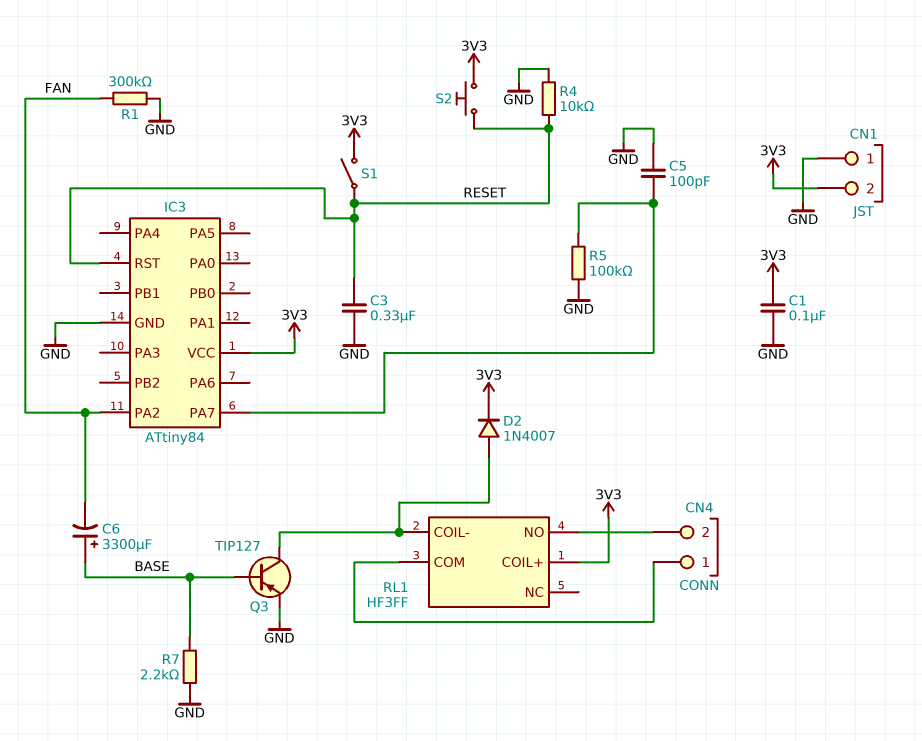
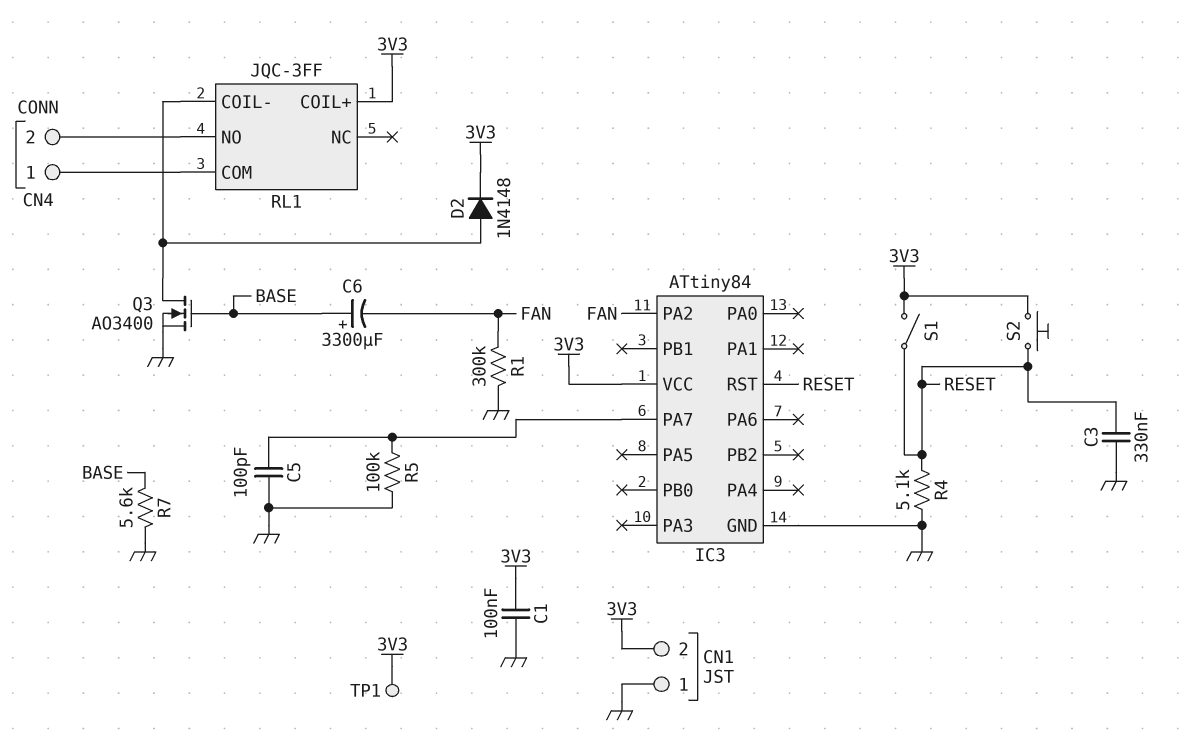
D2: diode 1N4007 (A RL1/COIL-, K 3V3) -> diode 1N4148 (A RL1/COIL-, K 3V3)
Q3: PNP TIP127 (B BASE, C RL1/COIL-, E GND) -> NMOS AO3400 (G BASE, D RL1/COIL-, S GND)
R4: 10k (GND, RESET) -> 5.1k (GND, RESET)
R7: 2.2k (BASE, GND) -> 5.6k (BASE, GND)
RL1: HF3FF -> JQC-3FF
TP1: none -> test point (3V3)

